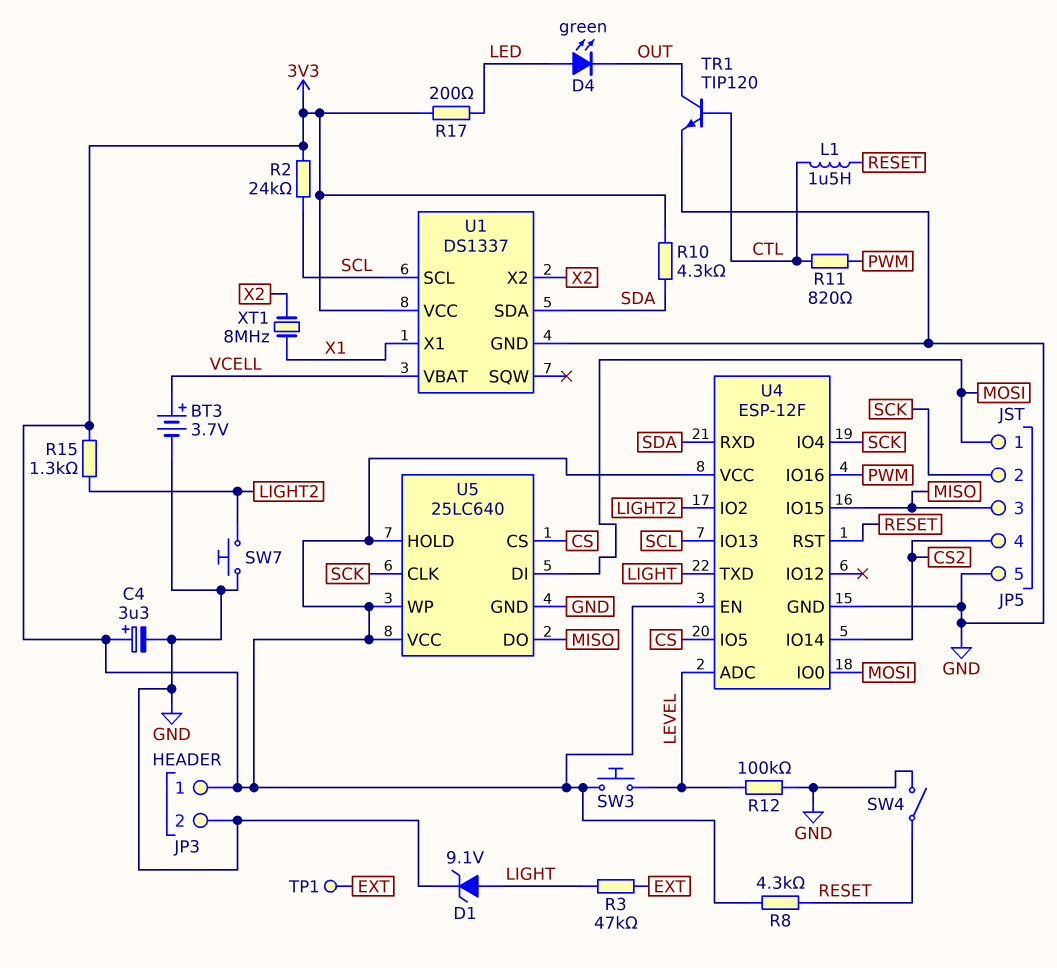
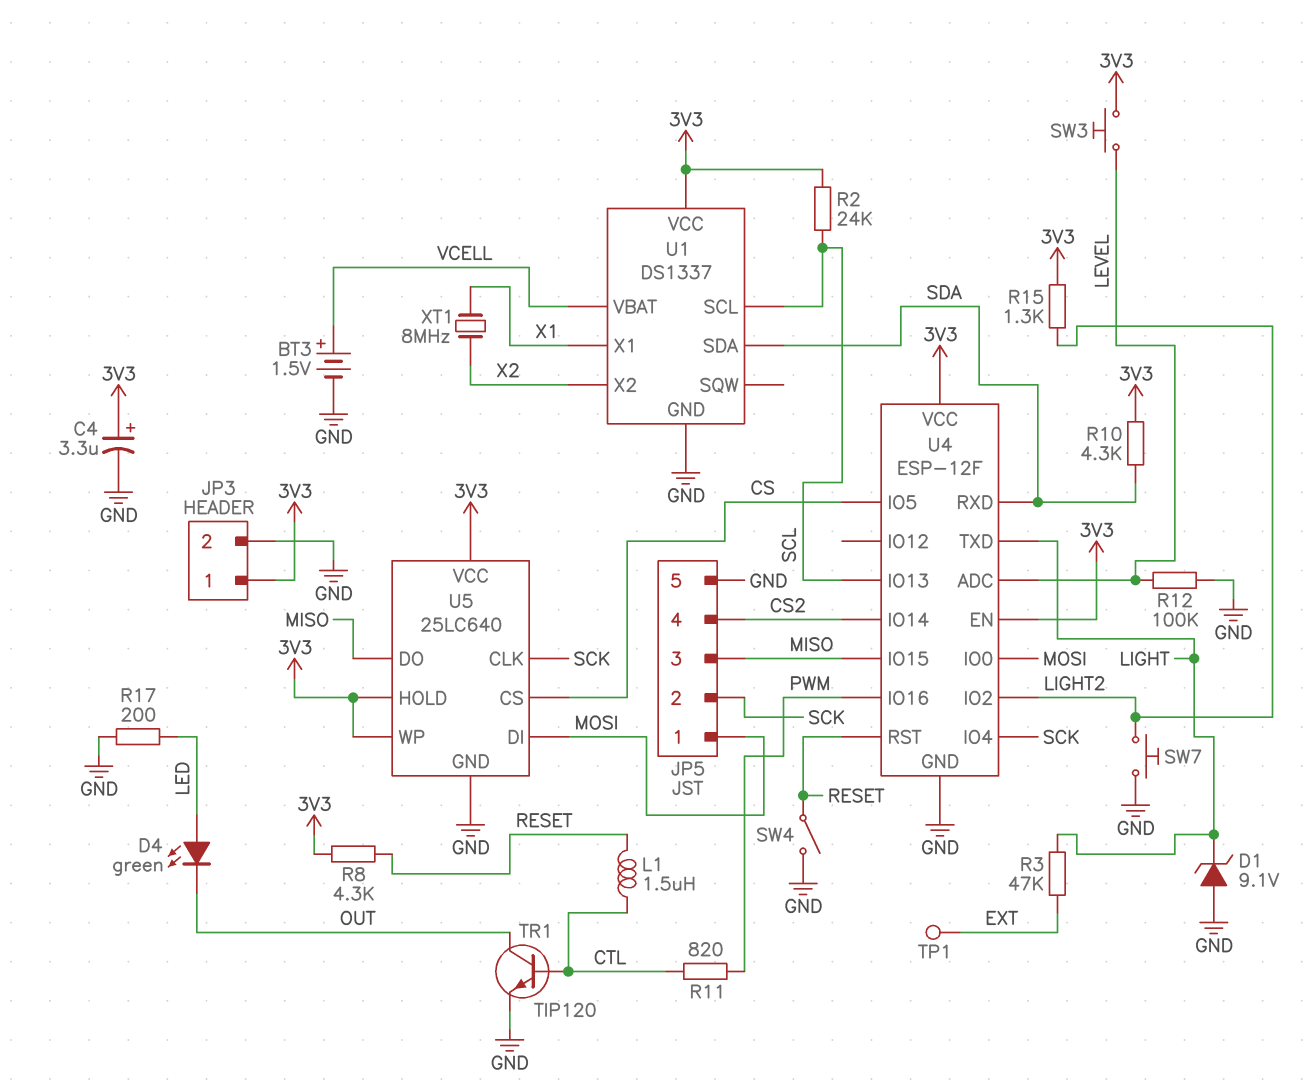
BT3: 3.7V (plus VCELL, minus GND) -> 1.5V (plus VCELL, minus GND)
D1: zener 9.1V (A LIGHT, K GND) -> zener 9.1V (A GND, K LIGHT)
R17: 200 (3V3, LED) -> 200 (GND, LED)

